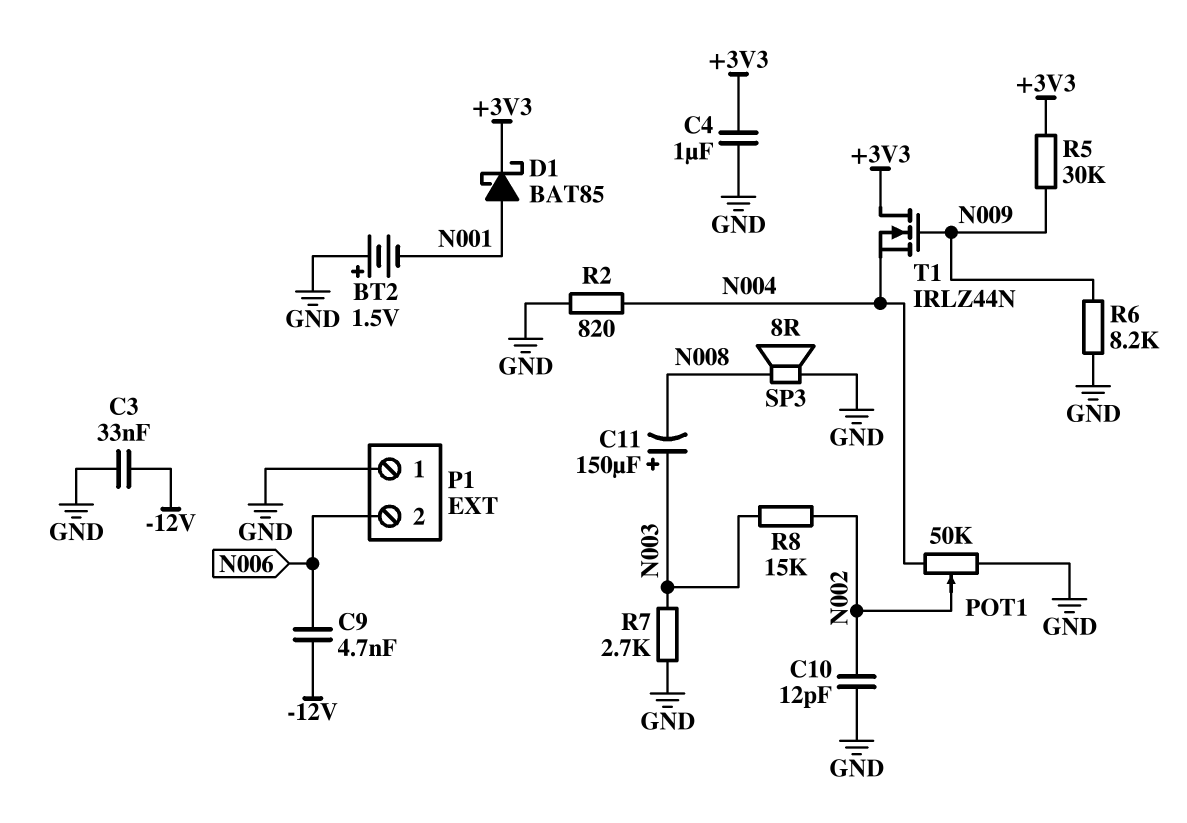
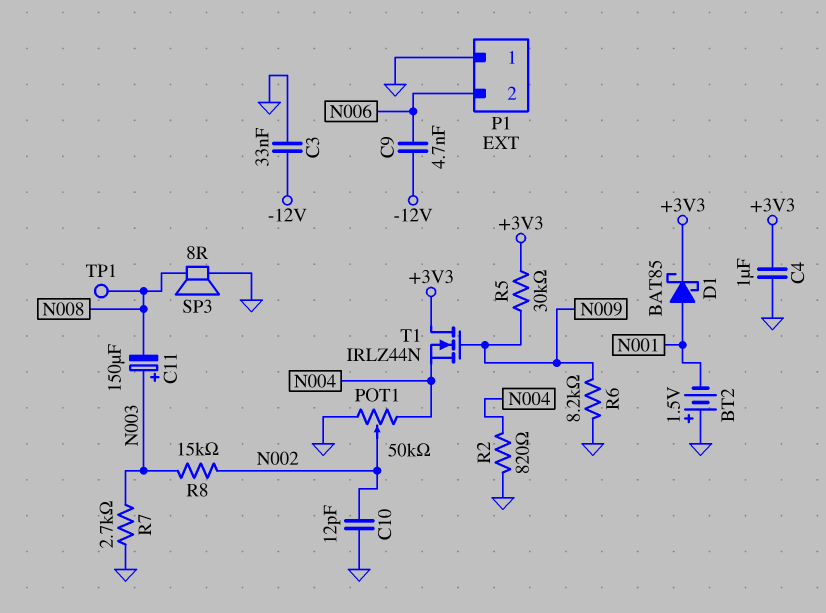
TP1: none -> test point (N008)

